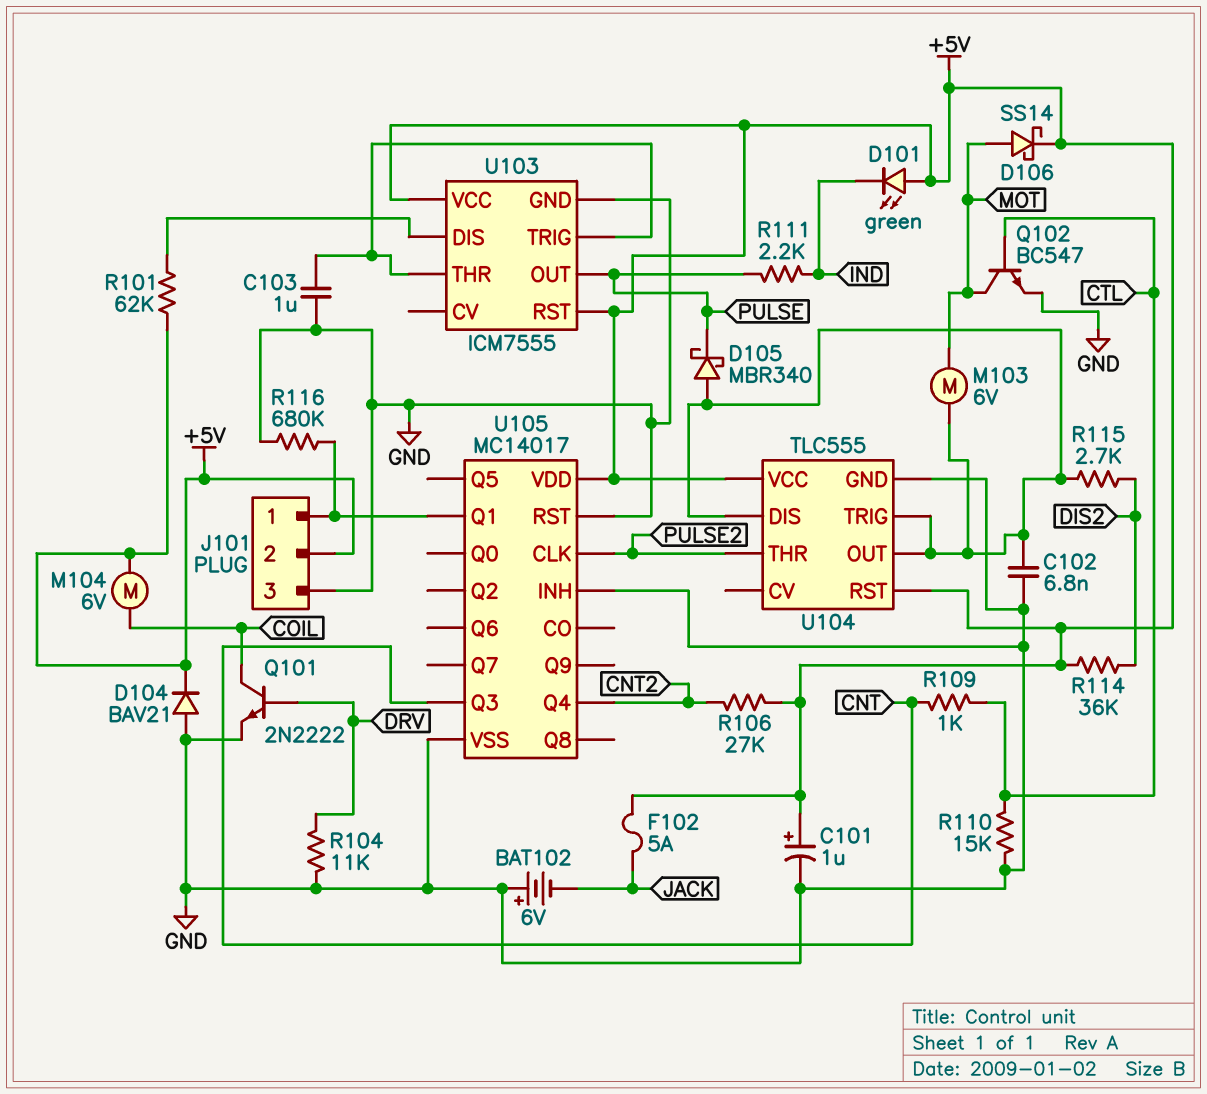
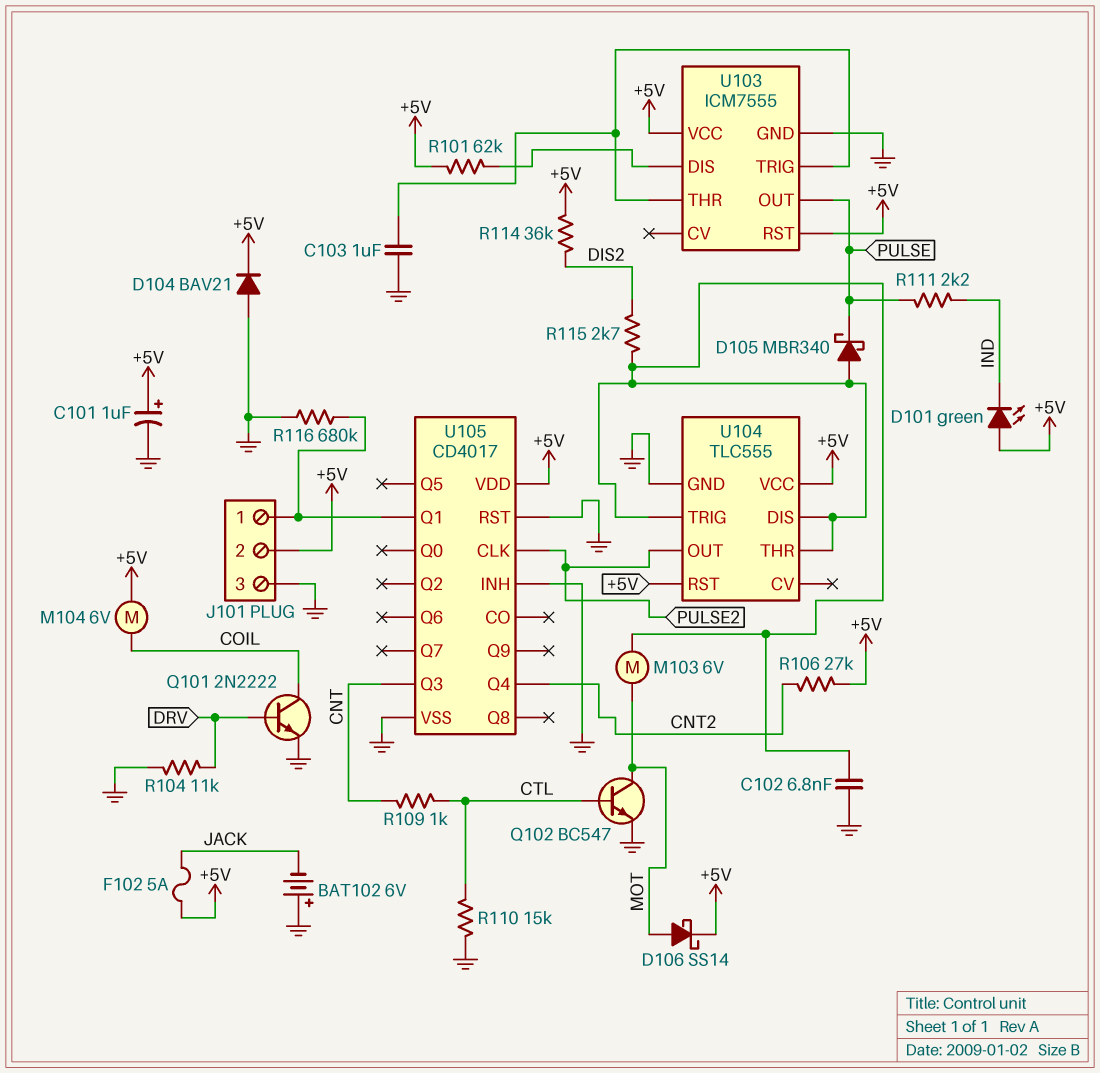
U104 pin OUT: U104/DIS -> PULSE2
U104 pin THR: PULSE2 -> U104/DIS
U105: MC14017 -> CD4017

